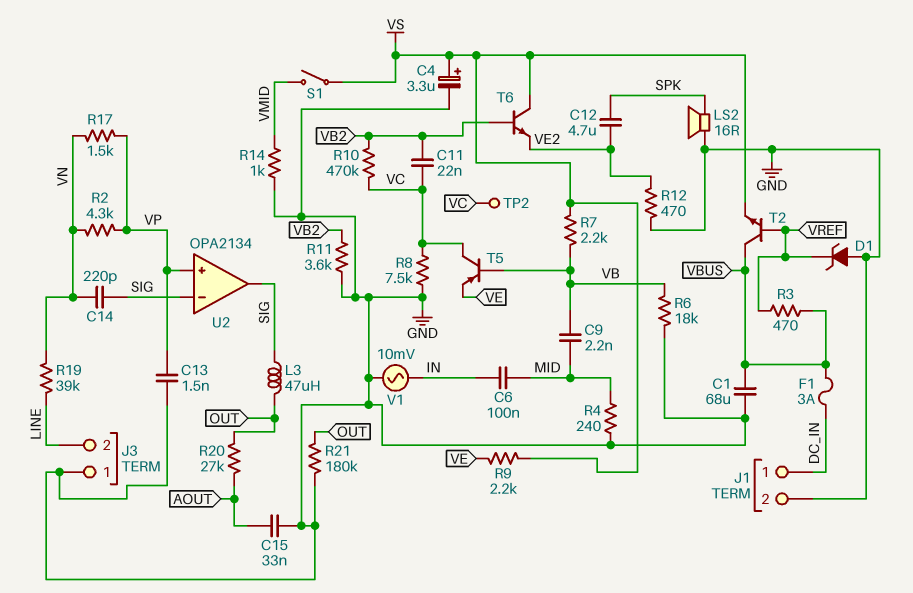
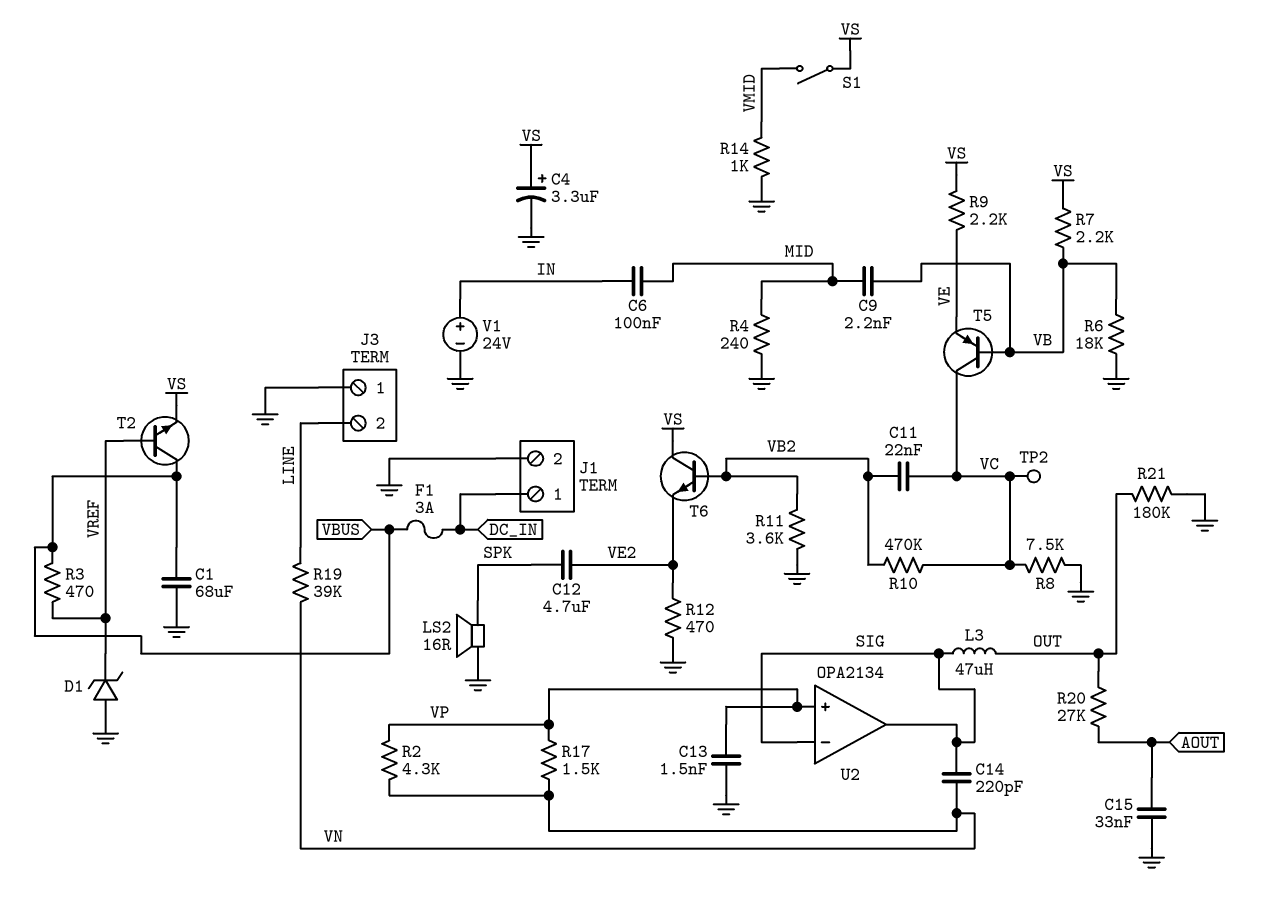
V1: AC 10mV (GND, IN) -> 24V (plus IN, minus GND)

